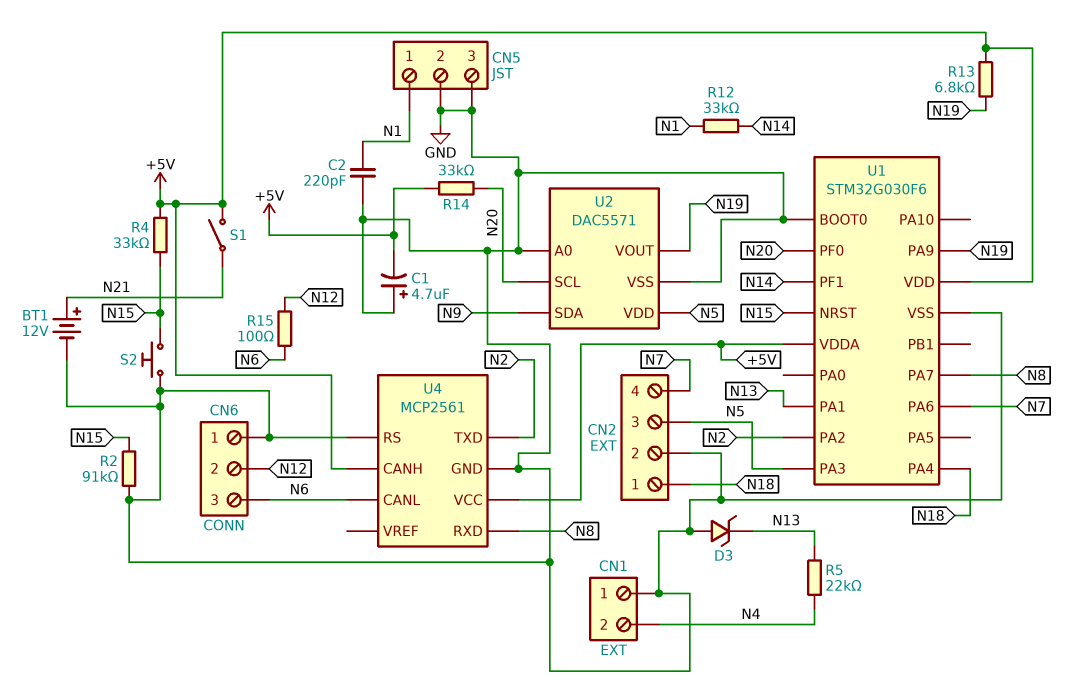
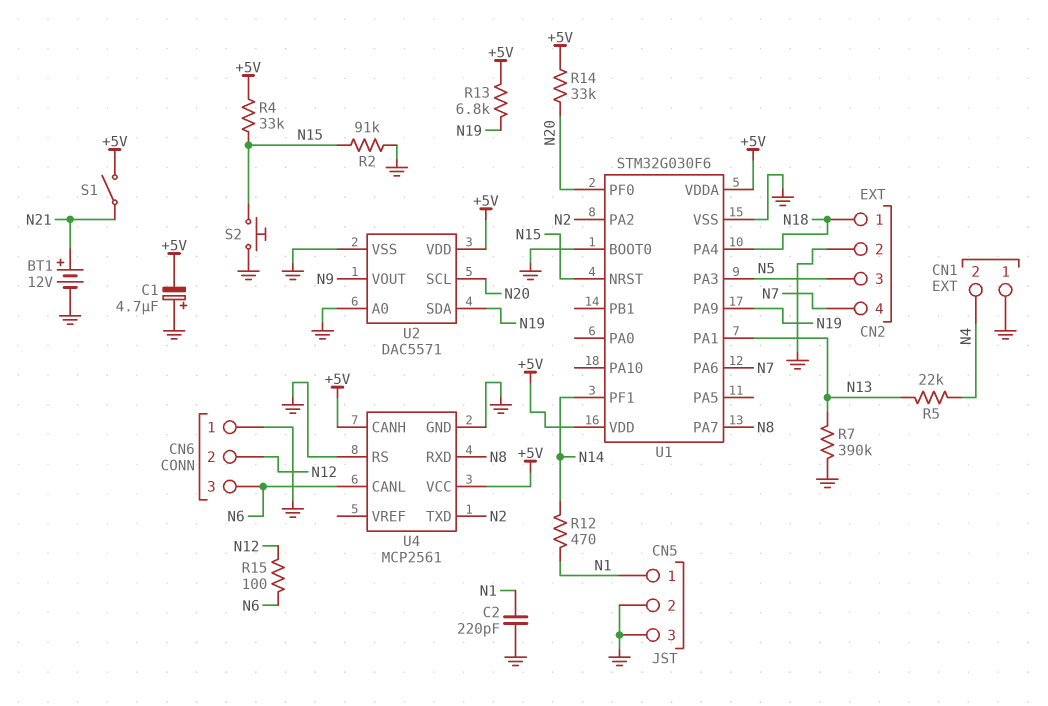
D3: zener (A GND, K N13) -> none
R7: none -> 390k (GND, N13)
R12: 33k (N1, N14) -> 470 (N1, N14)
U2 pin SDA: N9 -> N19
U2 pin VDD: N5 -> +5V
U2 pin VOUT: N19 -> N9

